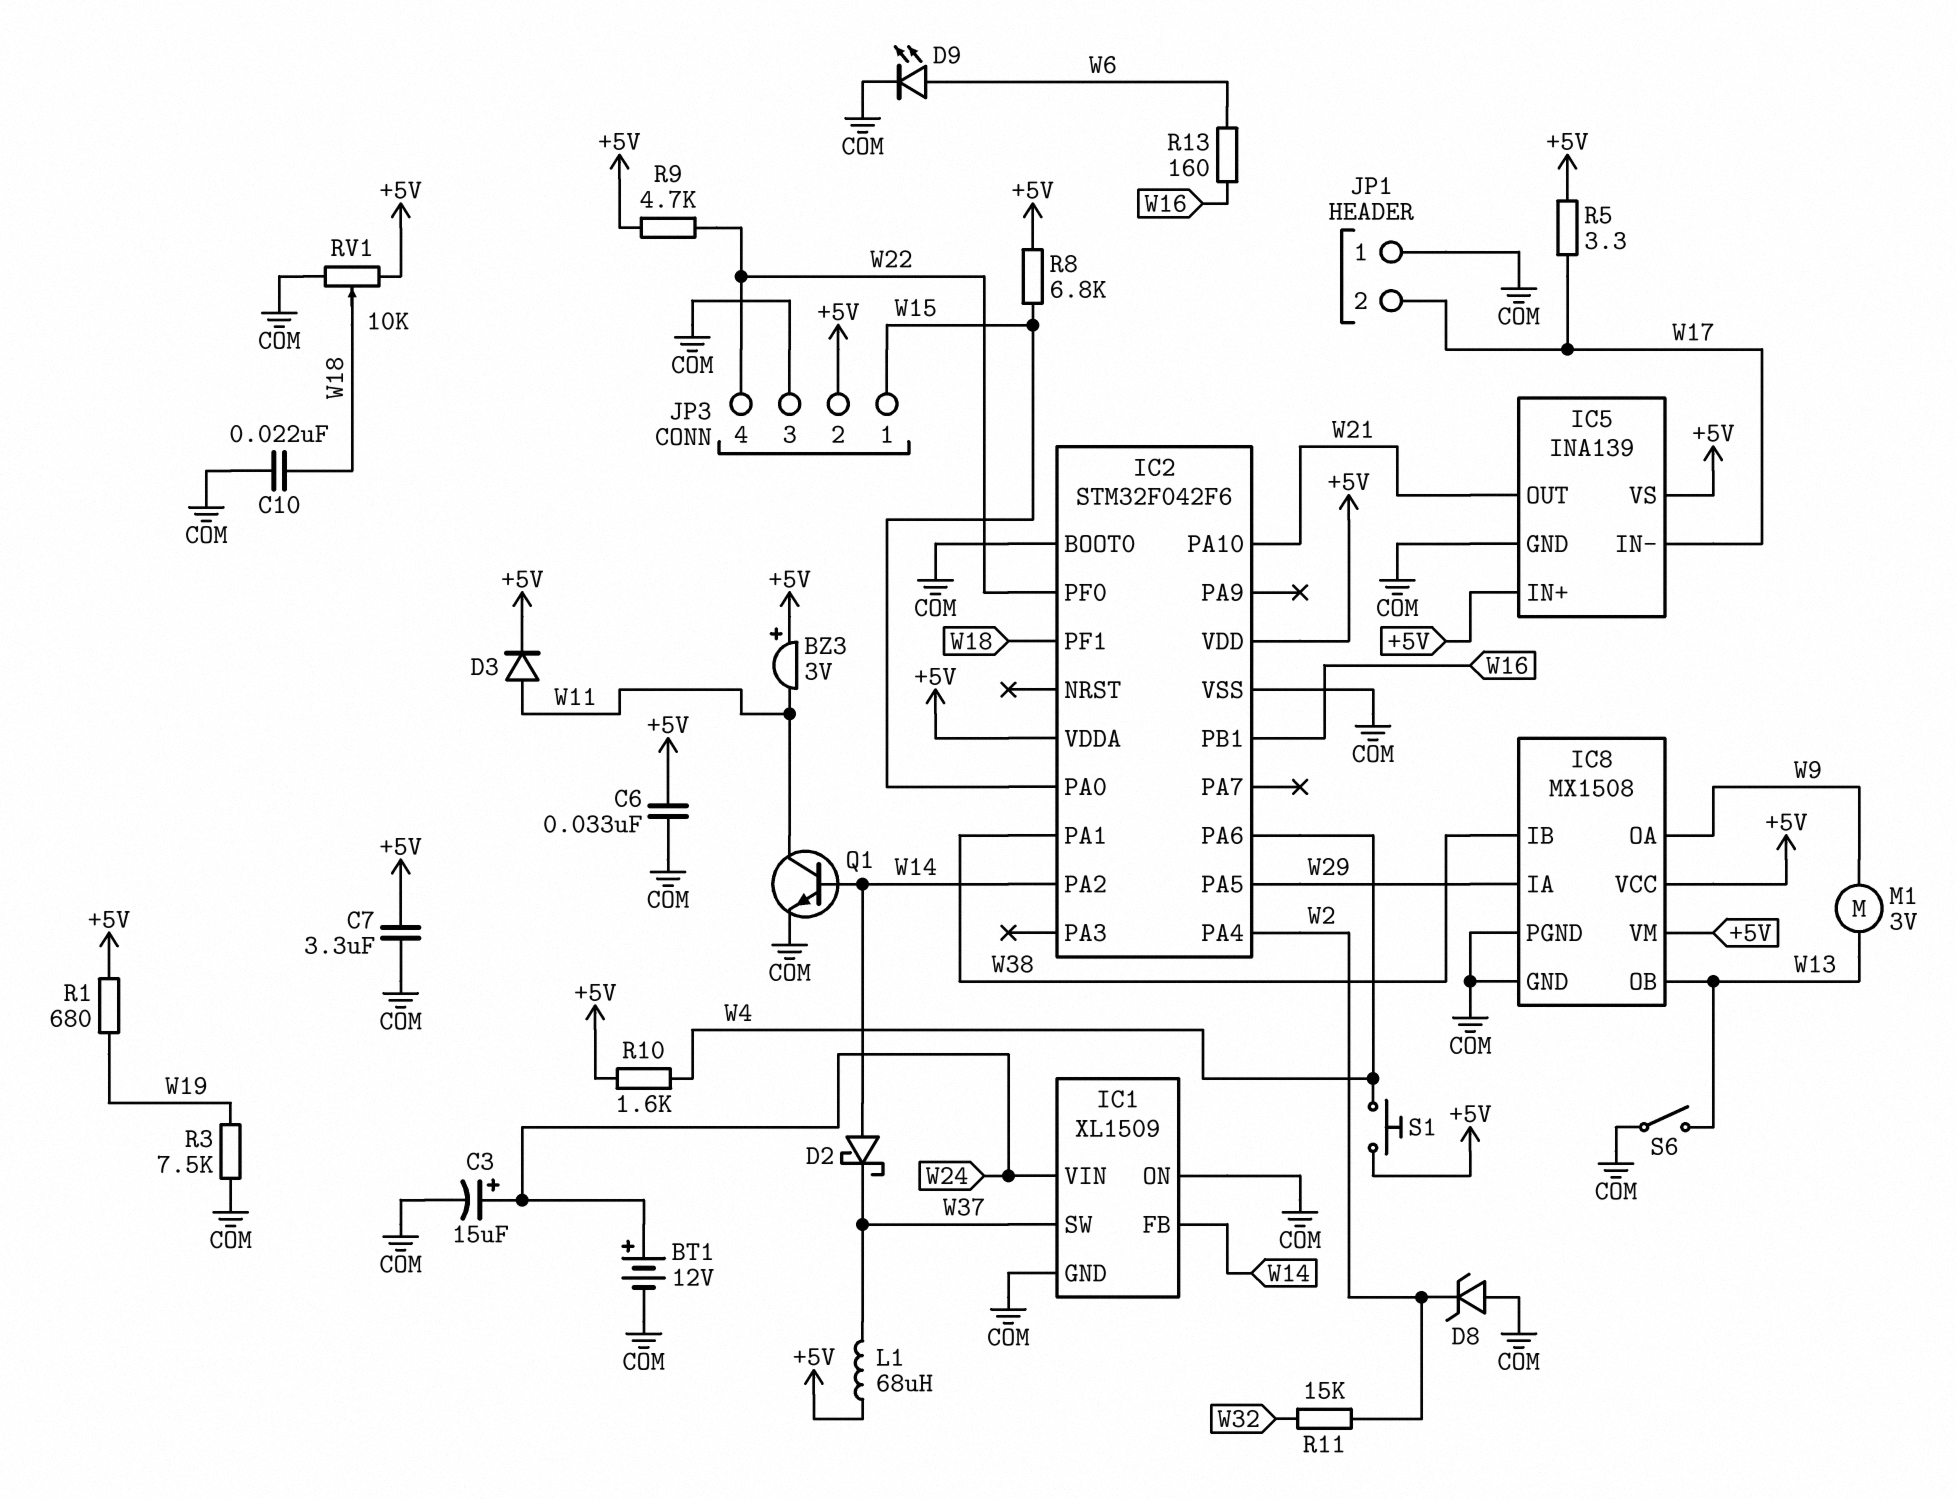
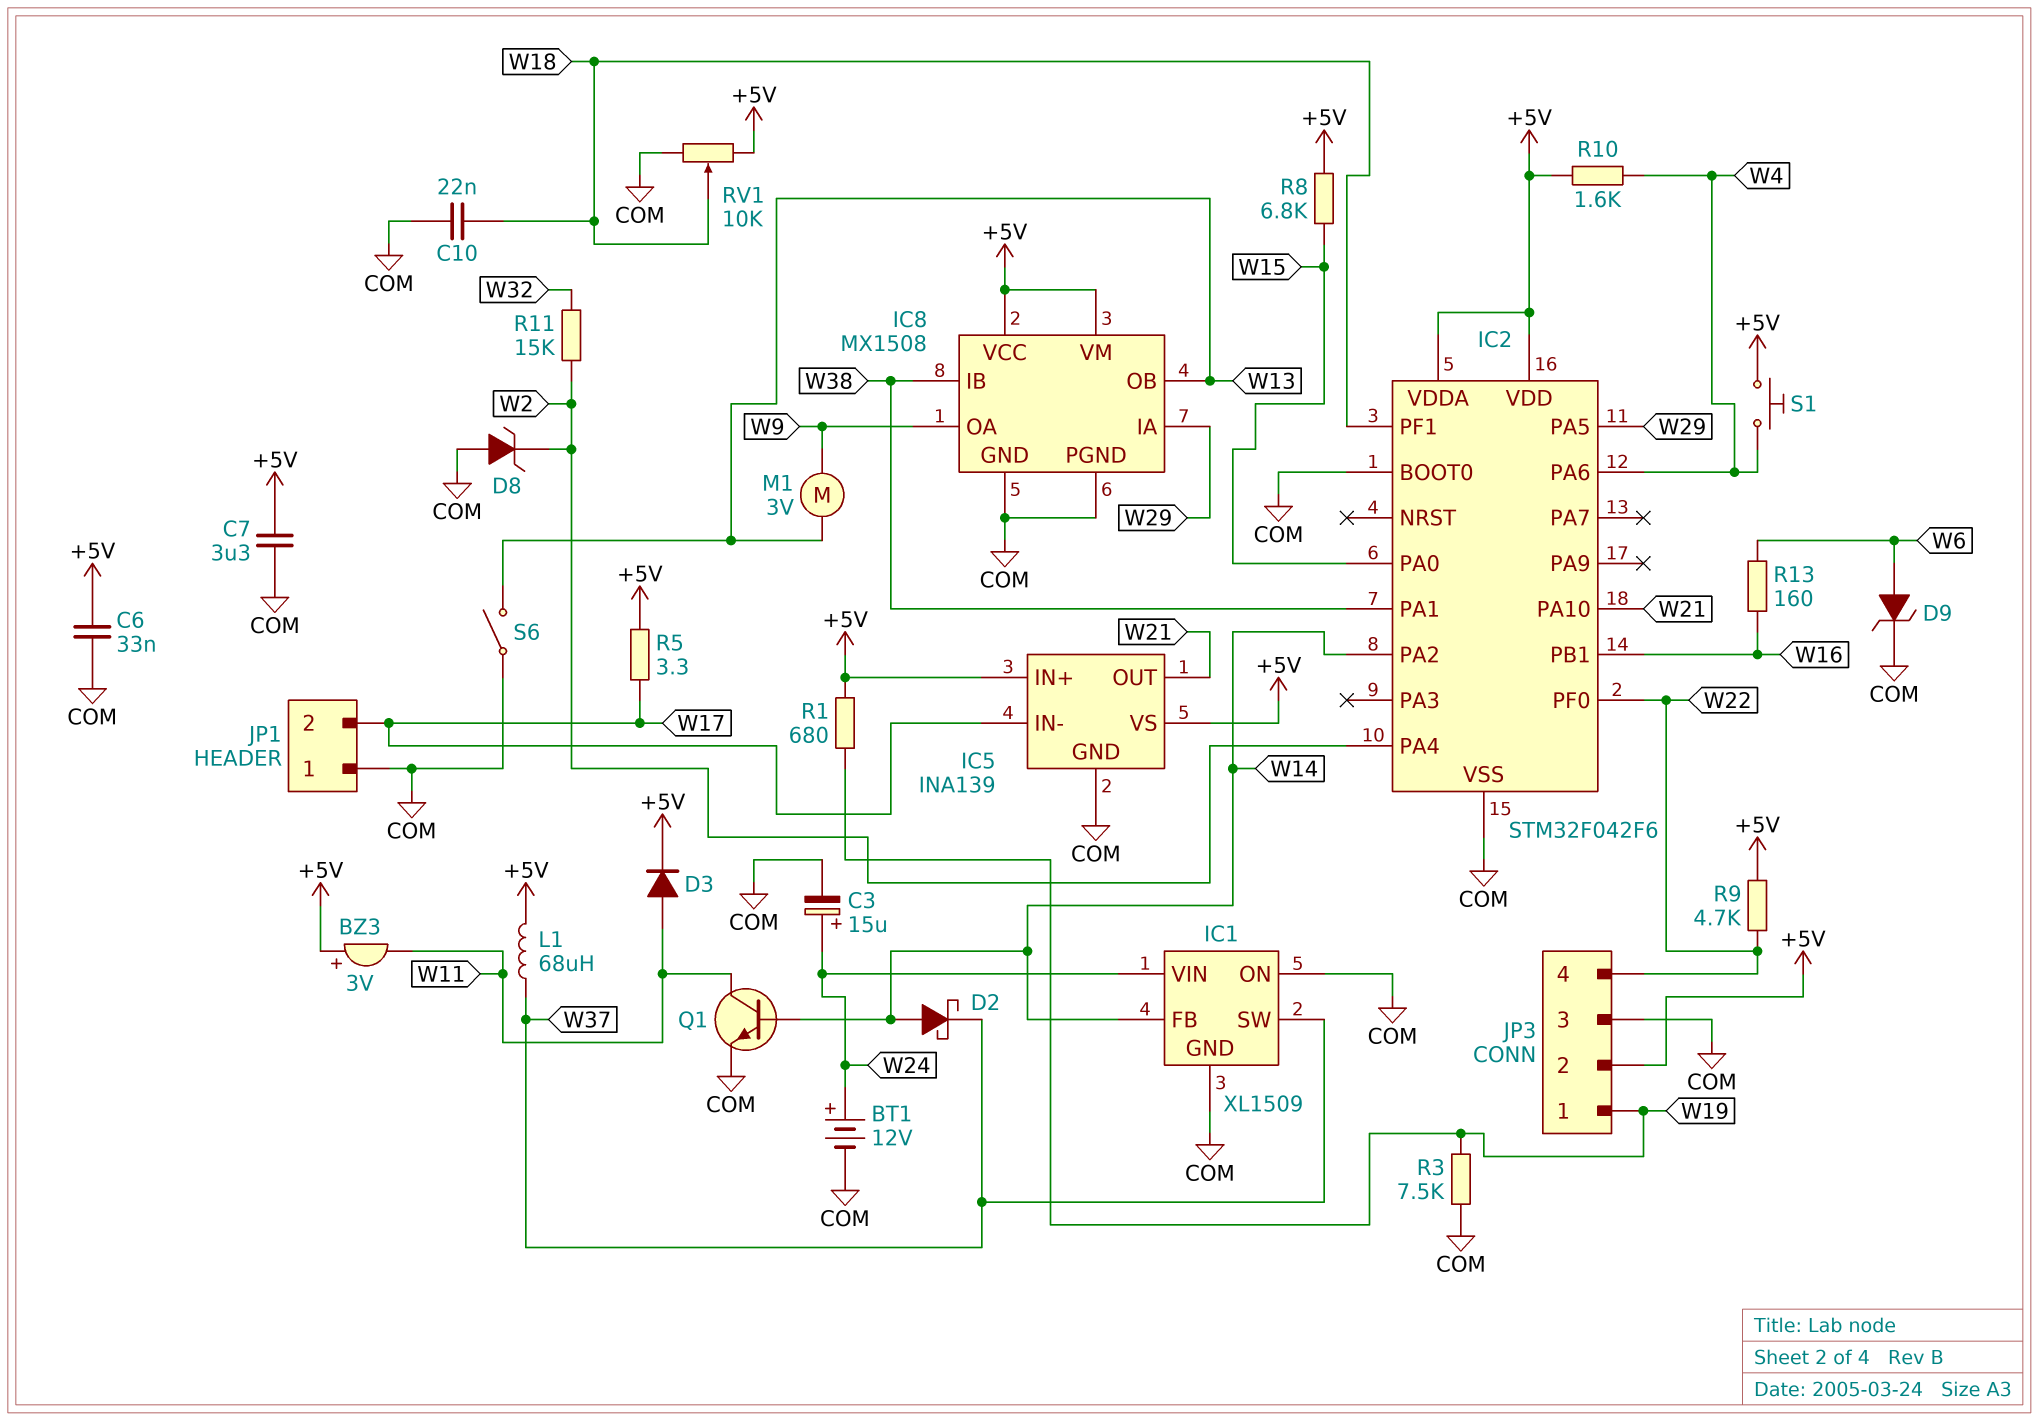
D9: LED (A W6, K COM) -> zener (A W6, K COM)
JP3 pin 1: W15 -> W19

